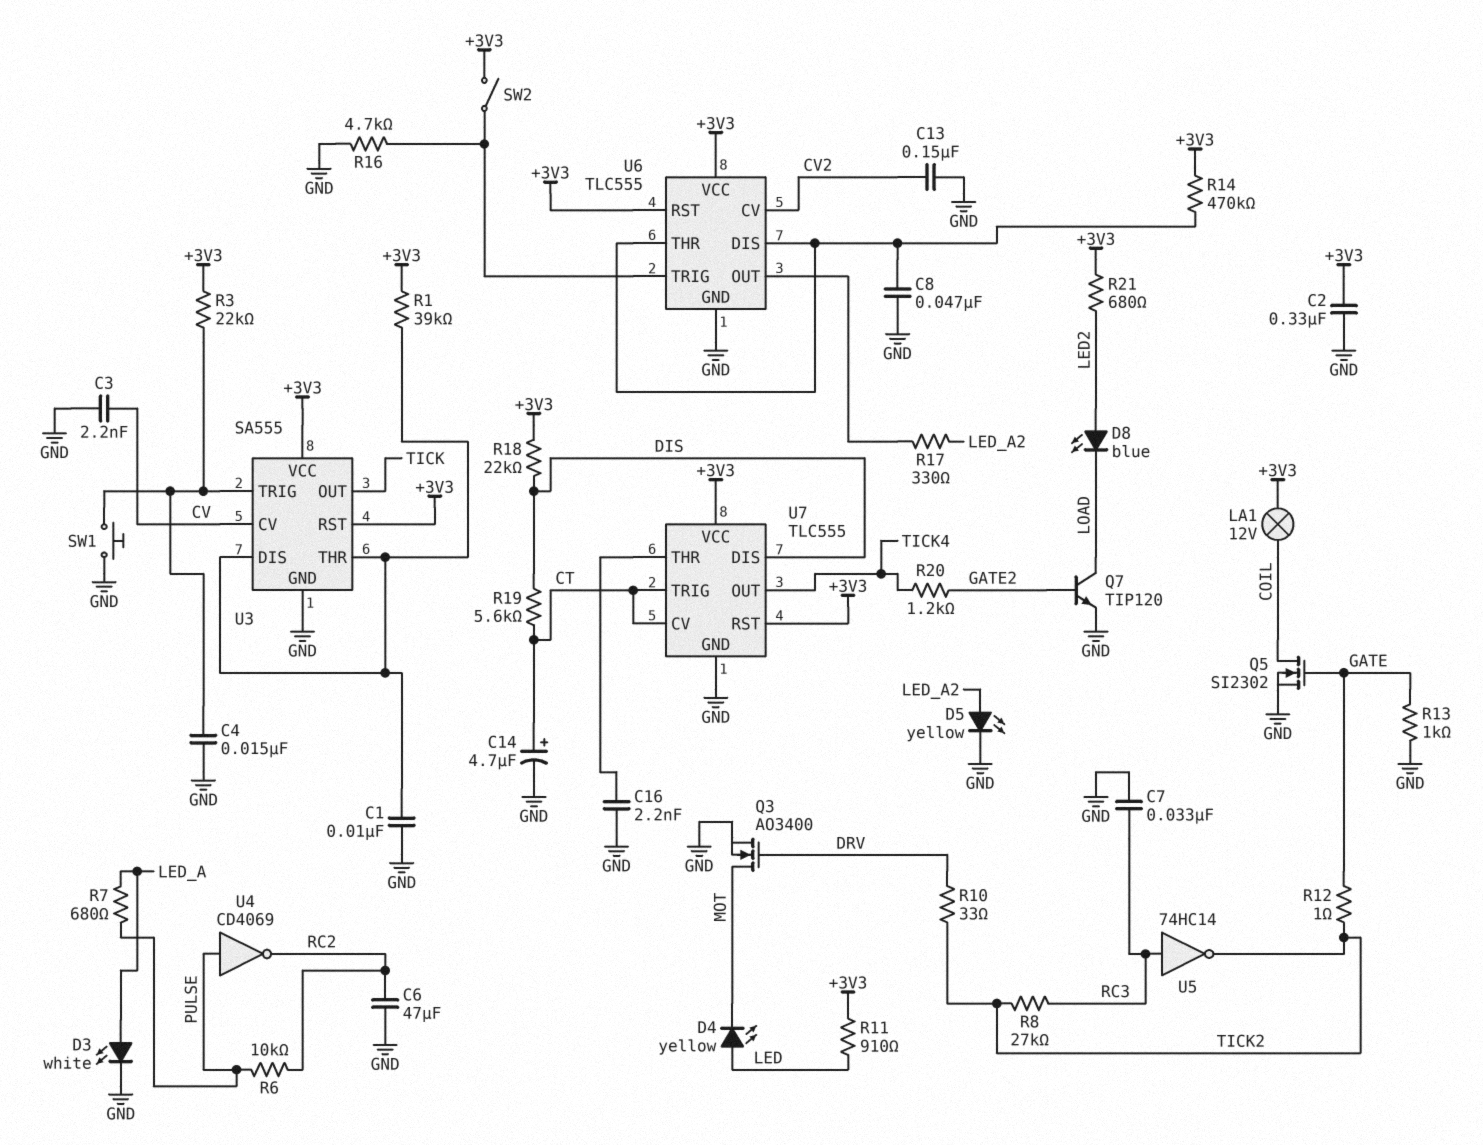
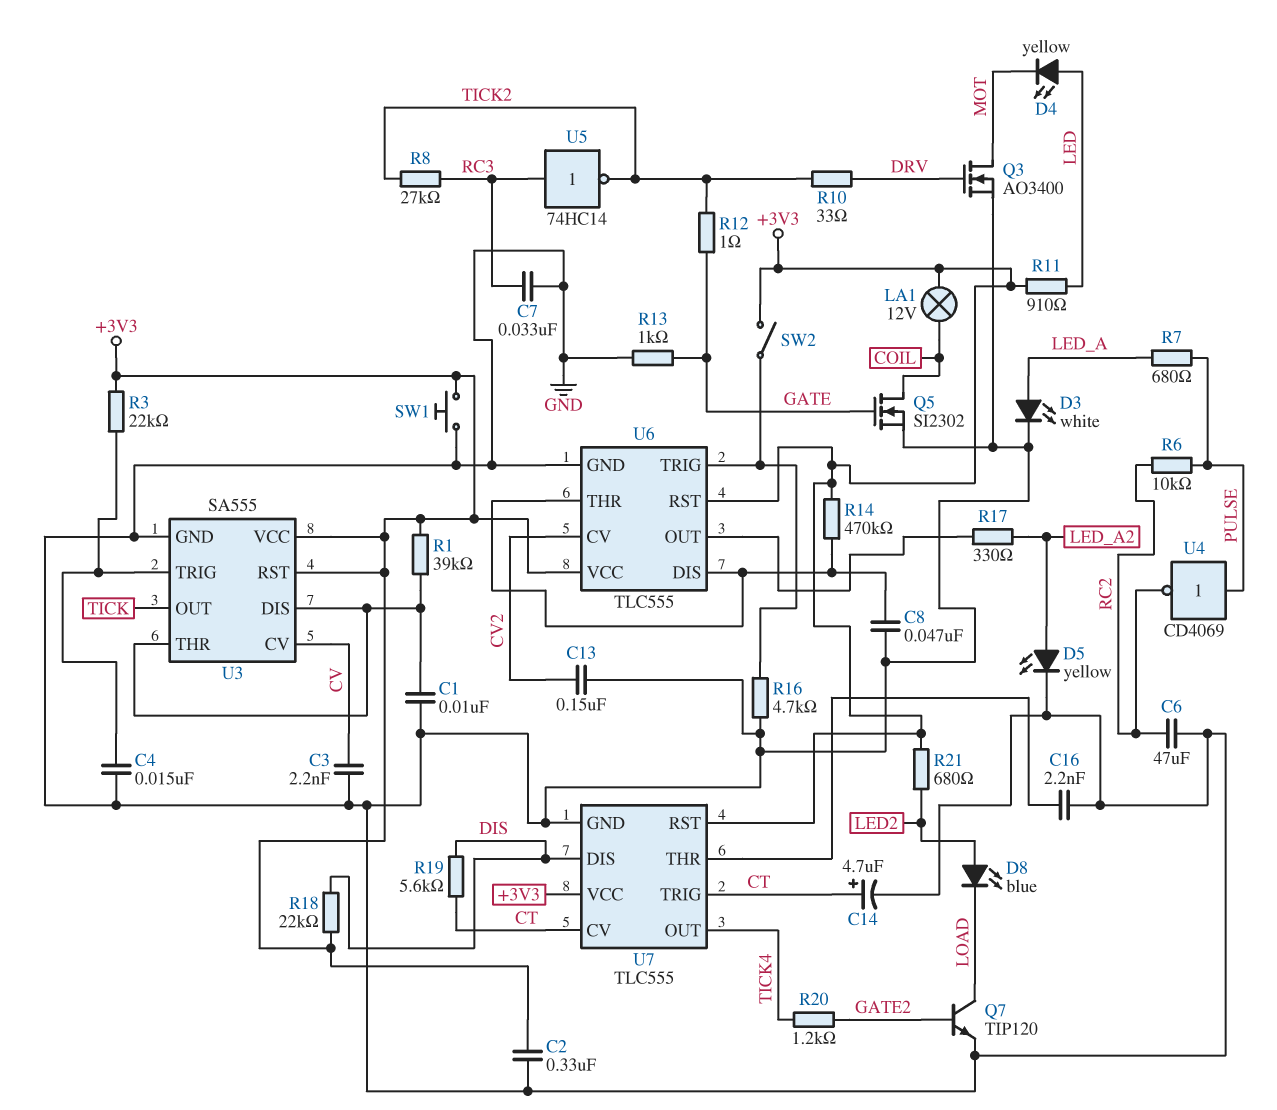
SW1: button (GND, U3/TRIG) -> button (+3V3, GND)

